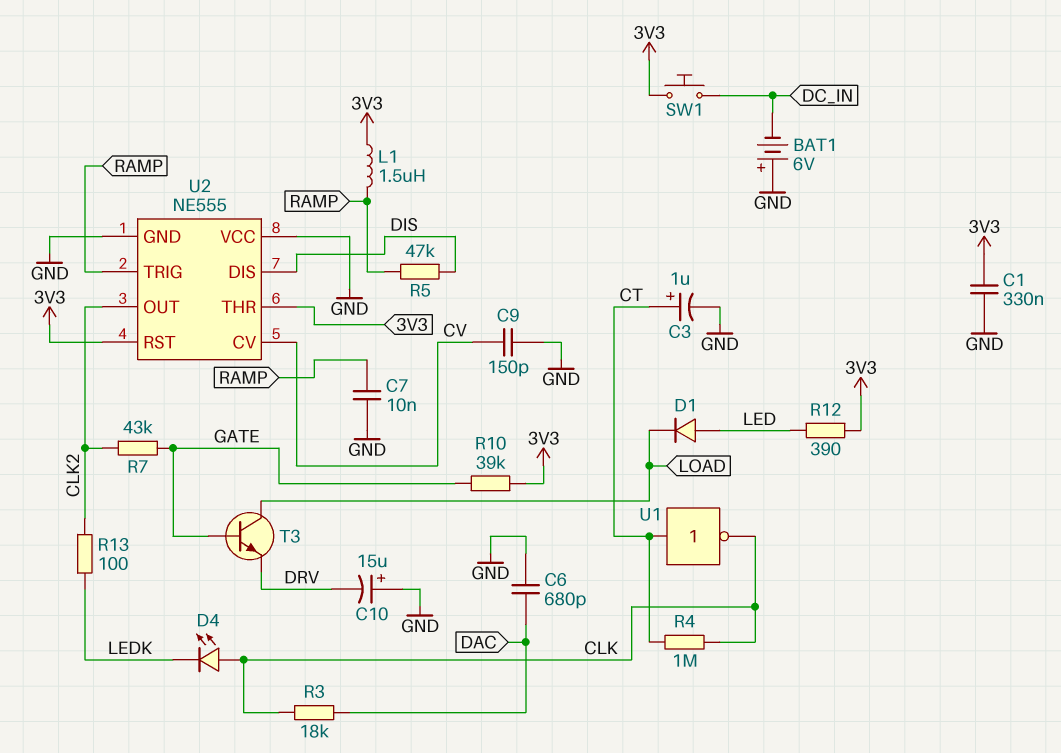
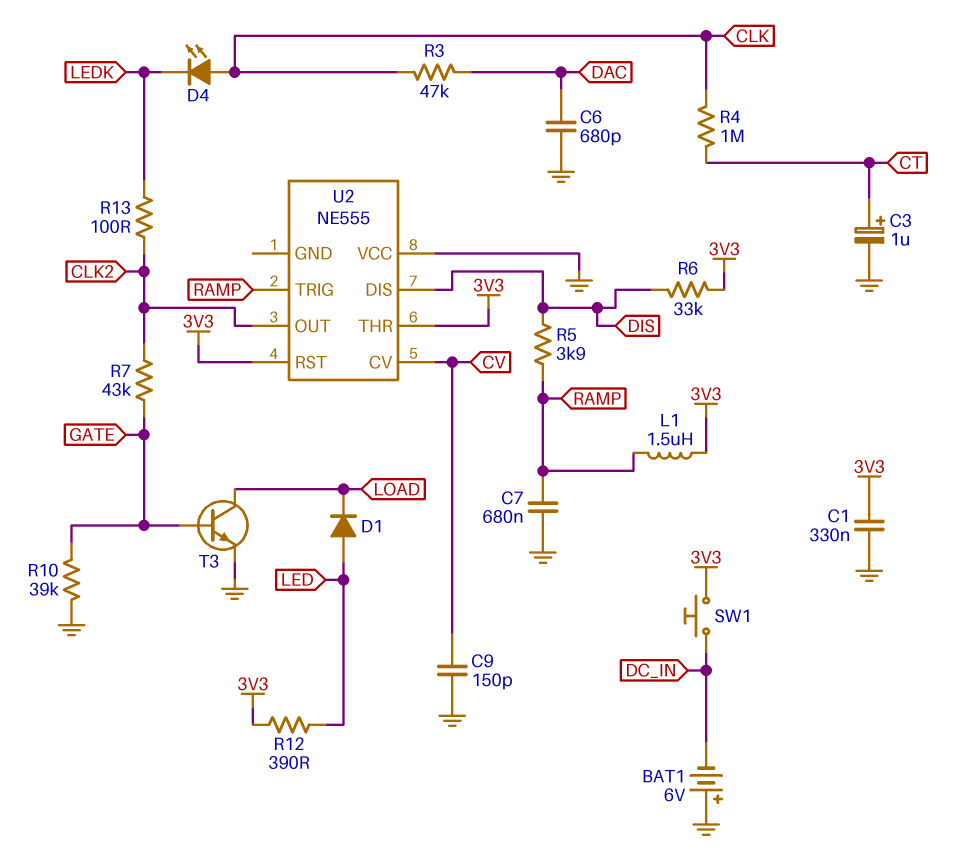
C7: 10nF (GND, RAMP) -> 680nF (GND, RAMP)
C10: 15uF (plus GND, minus DRV) -> none
R3: 18k (CLK, DAC) -> 47k (CLK, DAC)
R5: 47k (DIS, RAMP) -> 3.9k (DIS, RAMP)
R6: none -> 33k (3V3, DIS)
R10: 39k (3V3, GATE) -> 39k (GATE, GND)
T3: NPN (B GATE, C LOAD, E DRV) -> NPN (B GATE, C LOAD, E GND)
U1: NOT (in CT, out CLK) -> none
U2 pin GND: GND -> none

